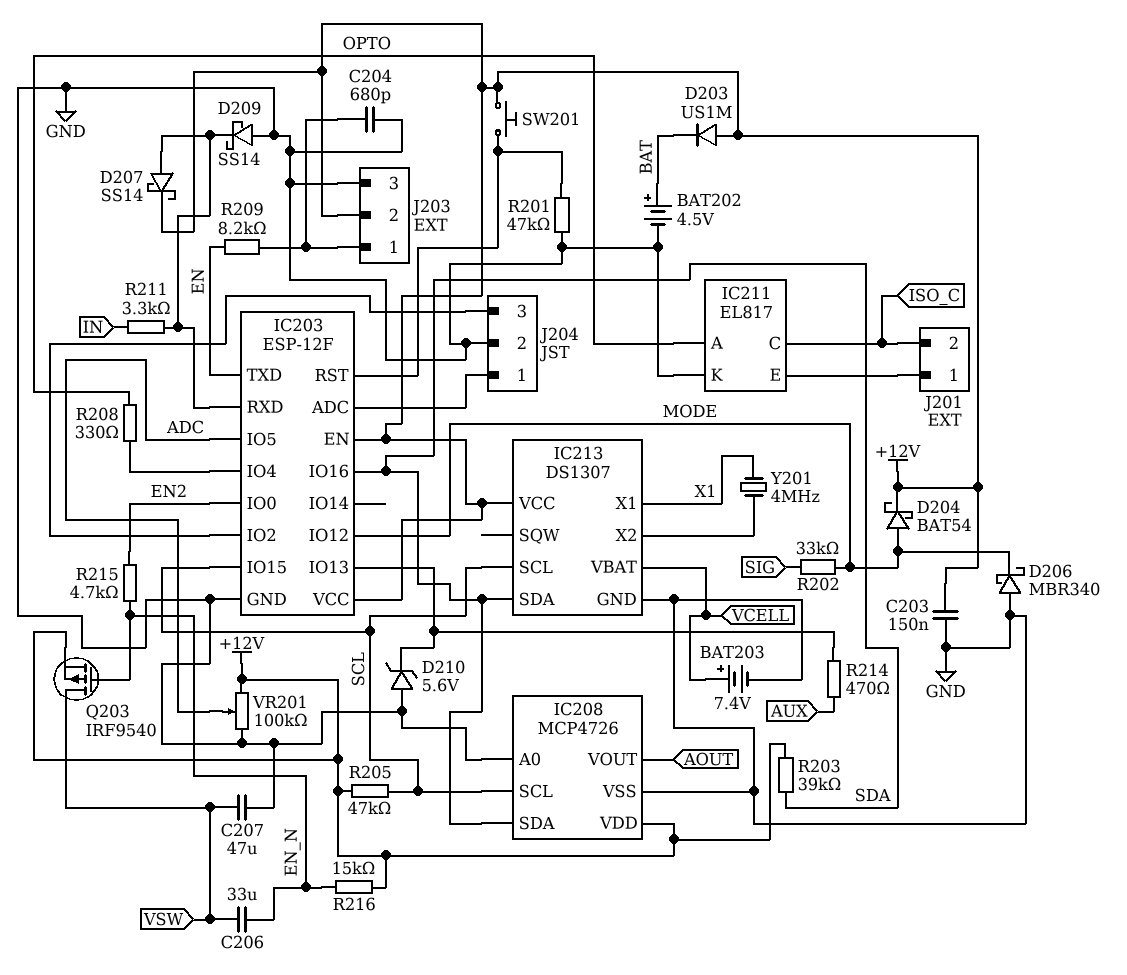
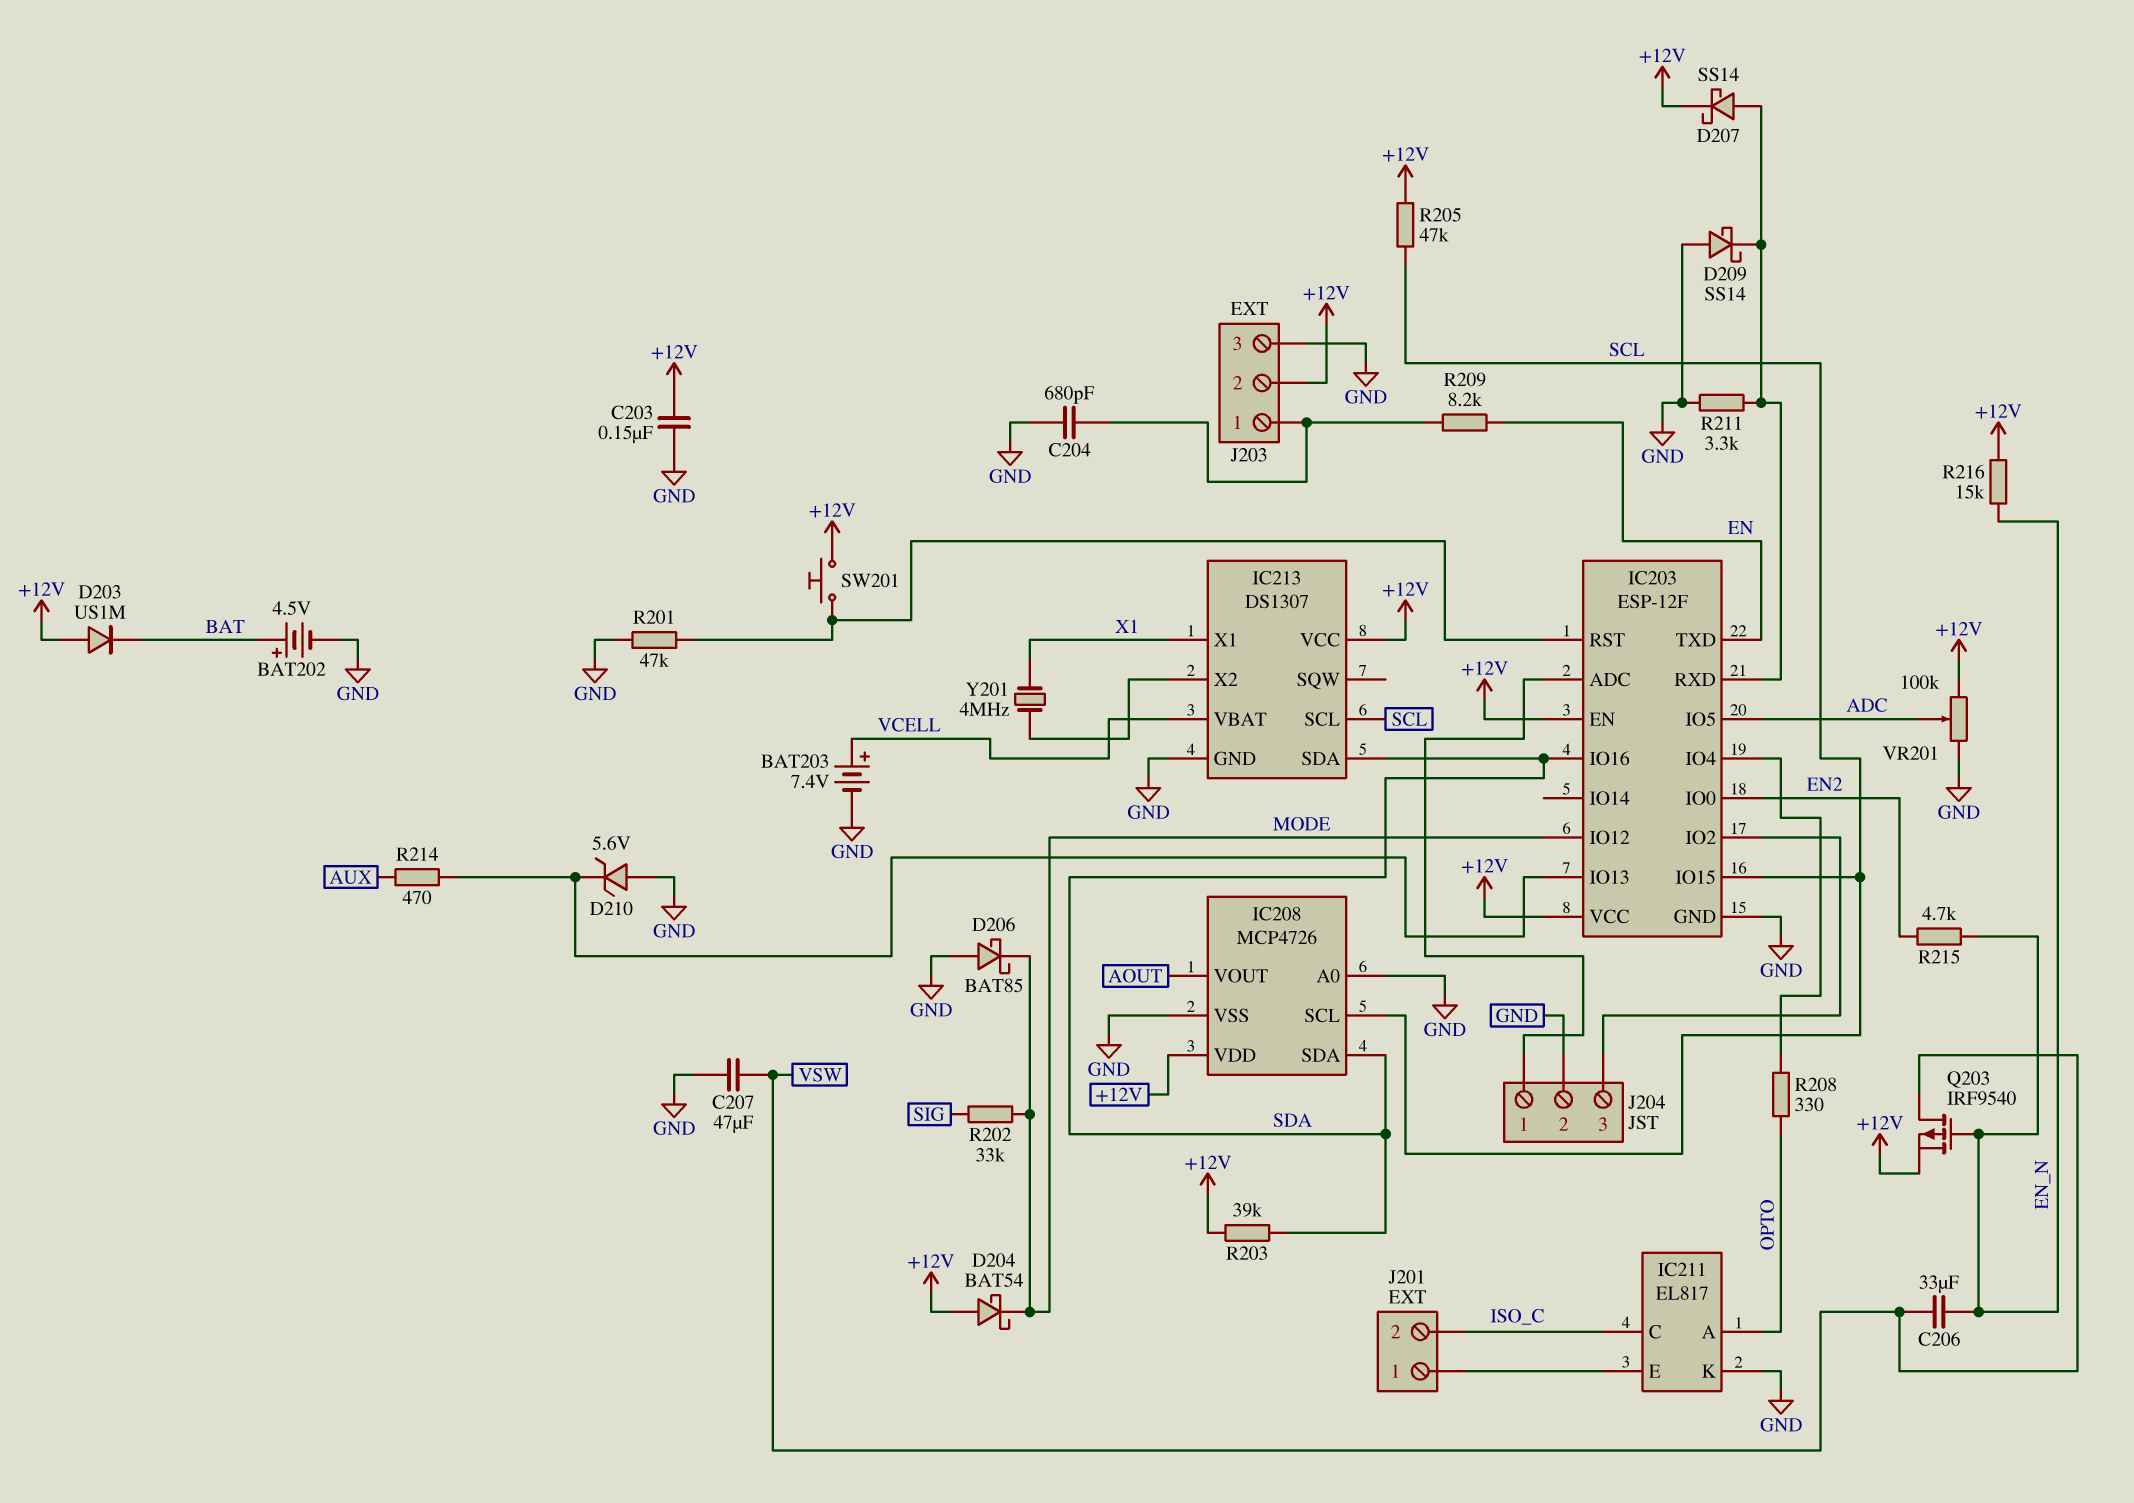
D204: schottky BAT54 (A MODE, K +12V) -> schottky BAT54 (A +12V, K MODE)
D206: schottky MBR340 (A GND, K MODE) -> schottky BAT85 (A GND, K MODE)
R211: 3.3k (IC203/RXD, IN) -> 3.3k (GND, IC203/RXD)

